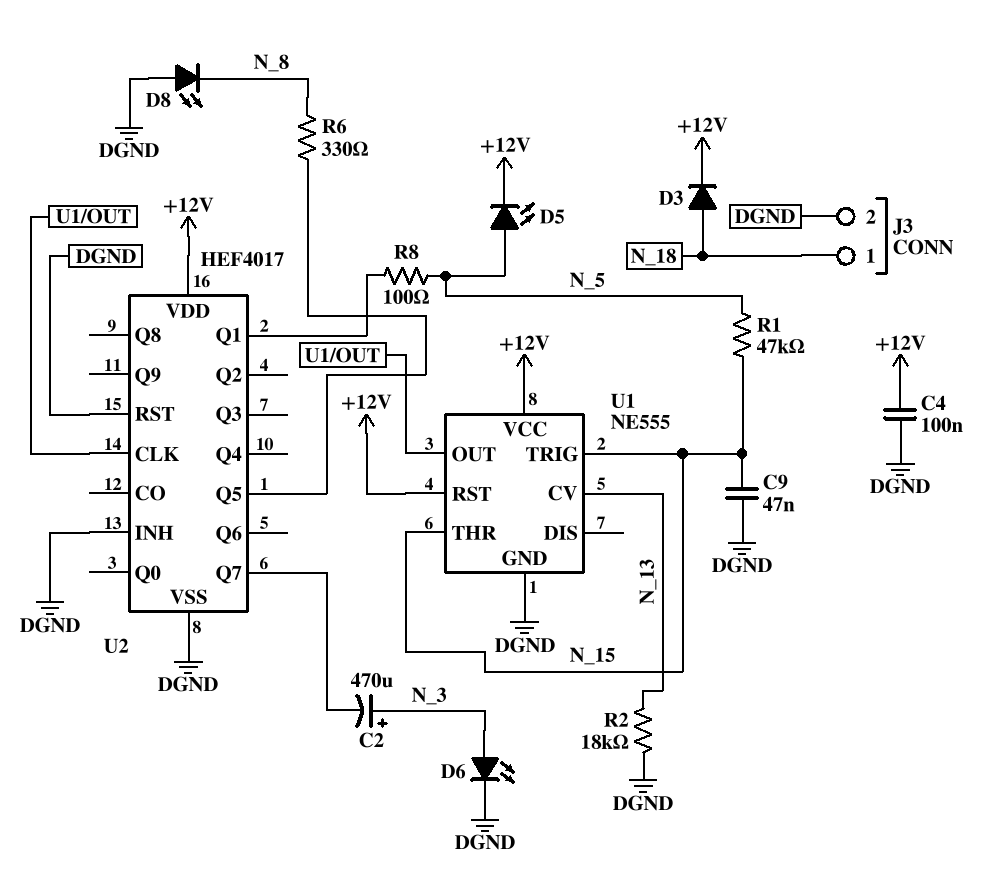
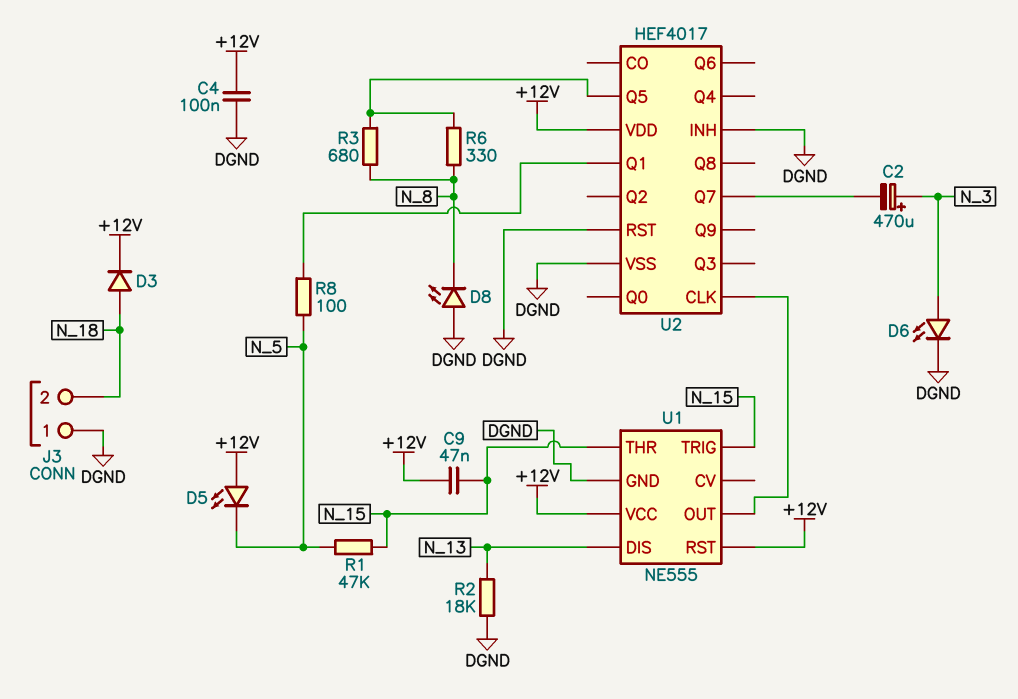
C9: 47nF (DGND, N_15) -> 47nF (+12V, N_15)
D5: LED (A N_5, K +12V) -> LED (A +12V, K N_5)
J3 pin 1: N_18 -> DGND
J3 pin 2: DGND -> N_18
R3: none -> 680 (N_8, U2/Q5)
U1 pin CV: N_13 -> none
U1 pin DIS: none -> N_13

